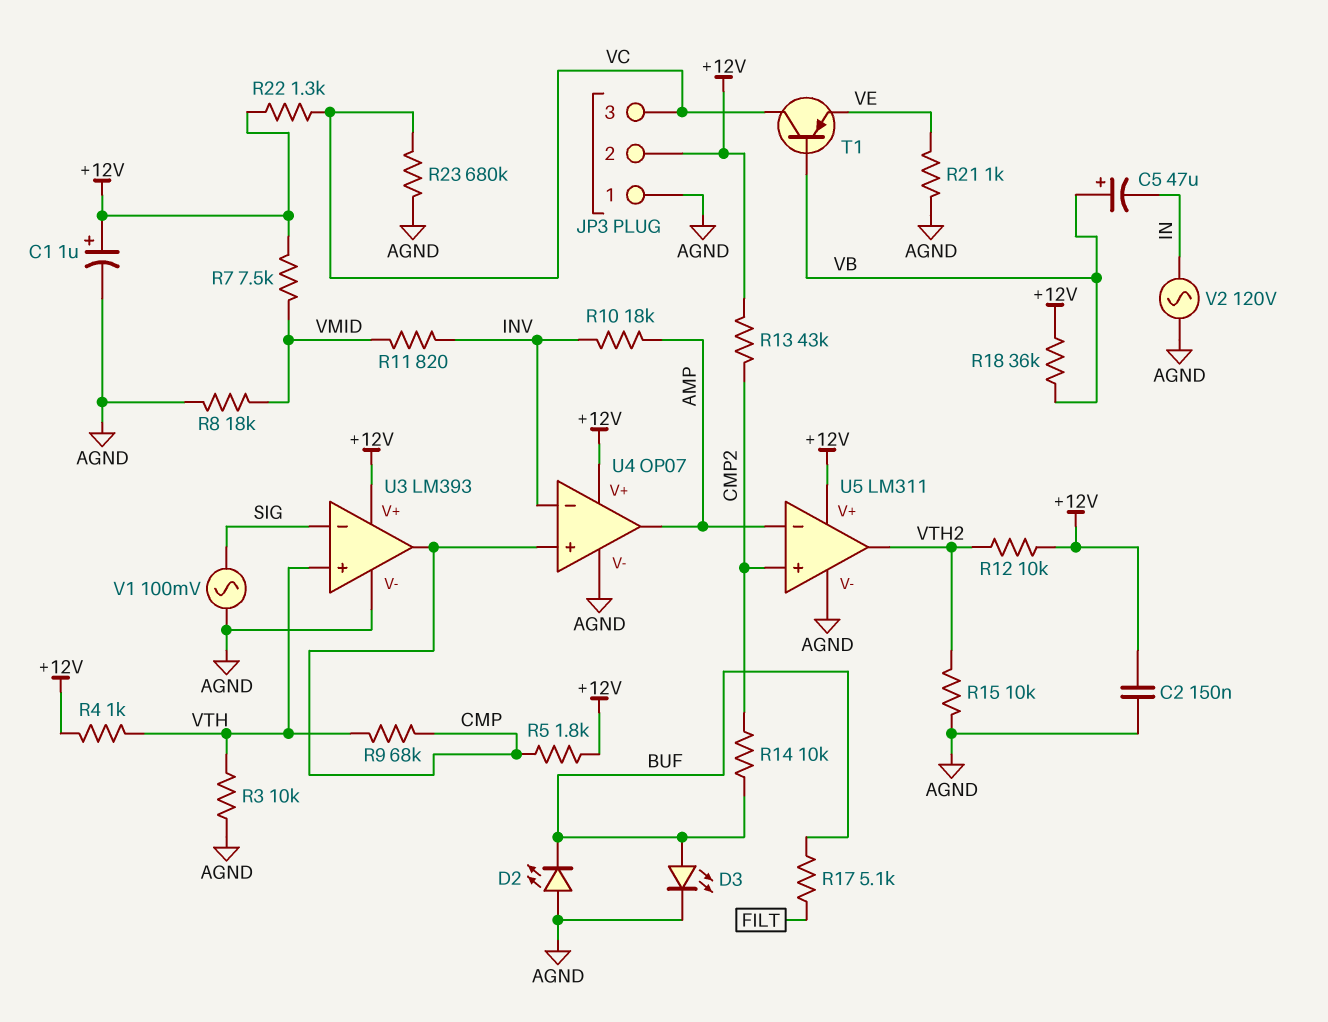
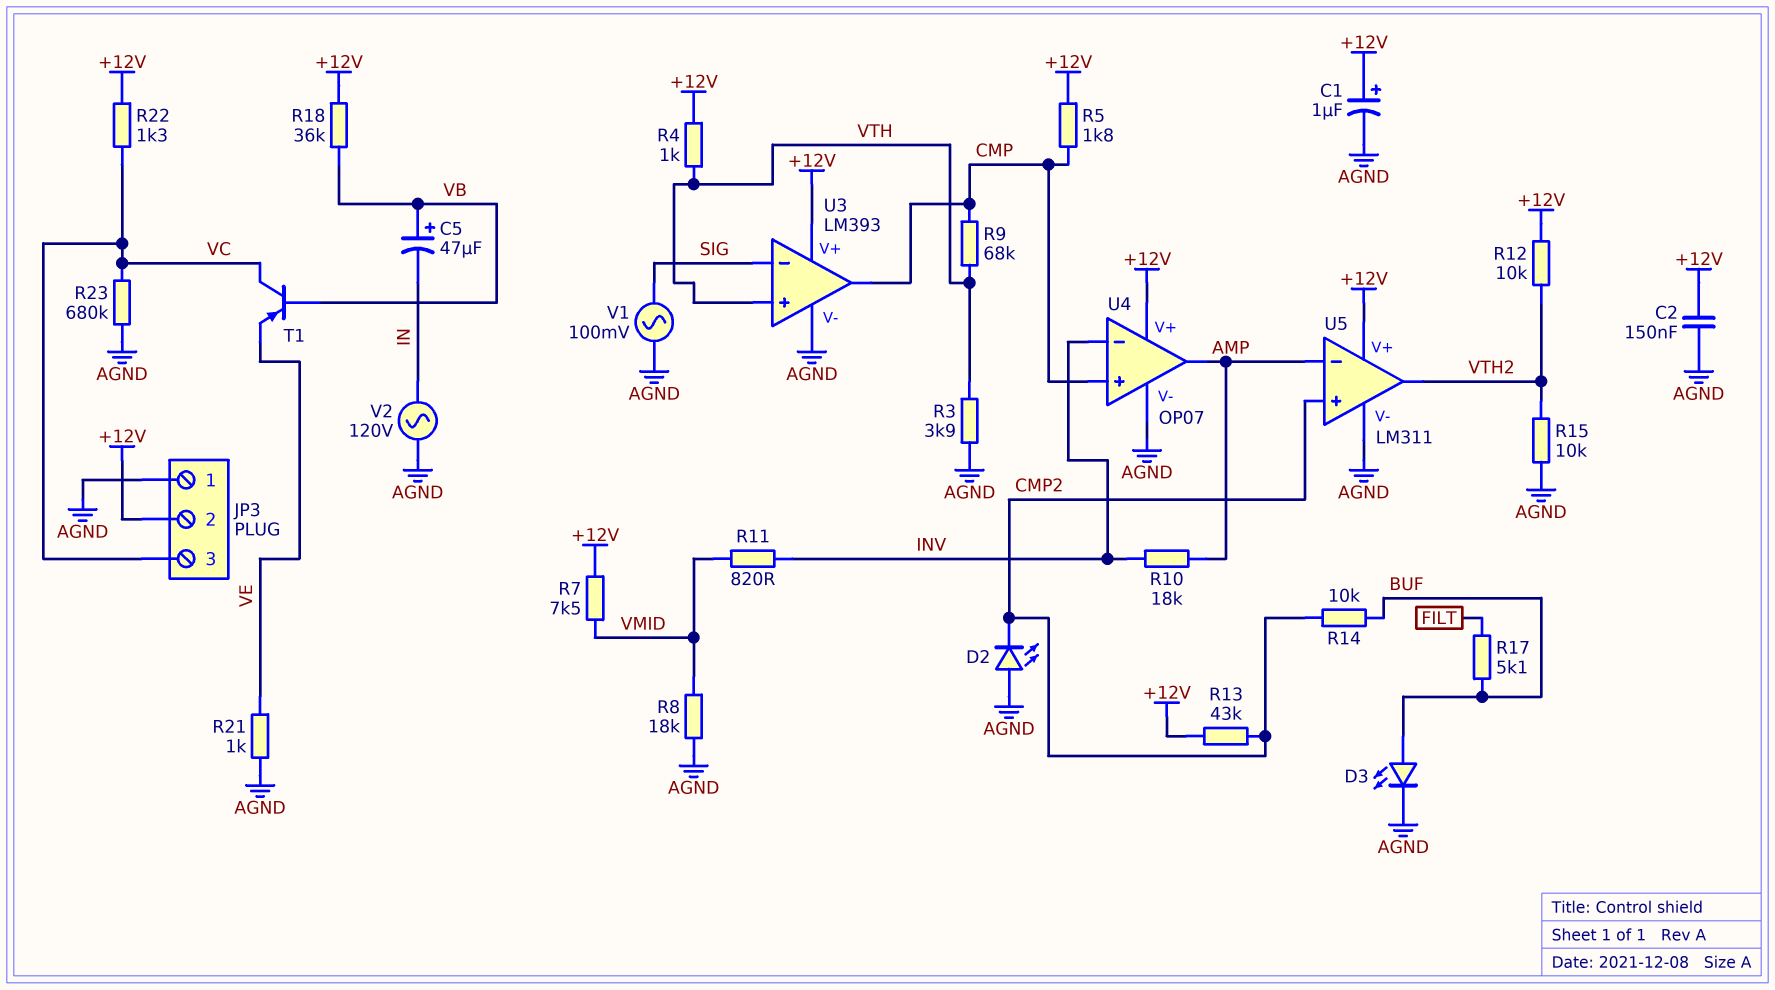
D2: LED (A AGND, K BUF) -> LED (A AGND, K CMP2)
R3: 10k (AGND, VTH) -> 3.9k (AGND, VTH)

